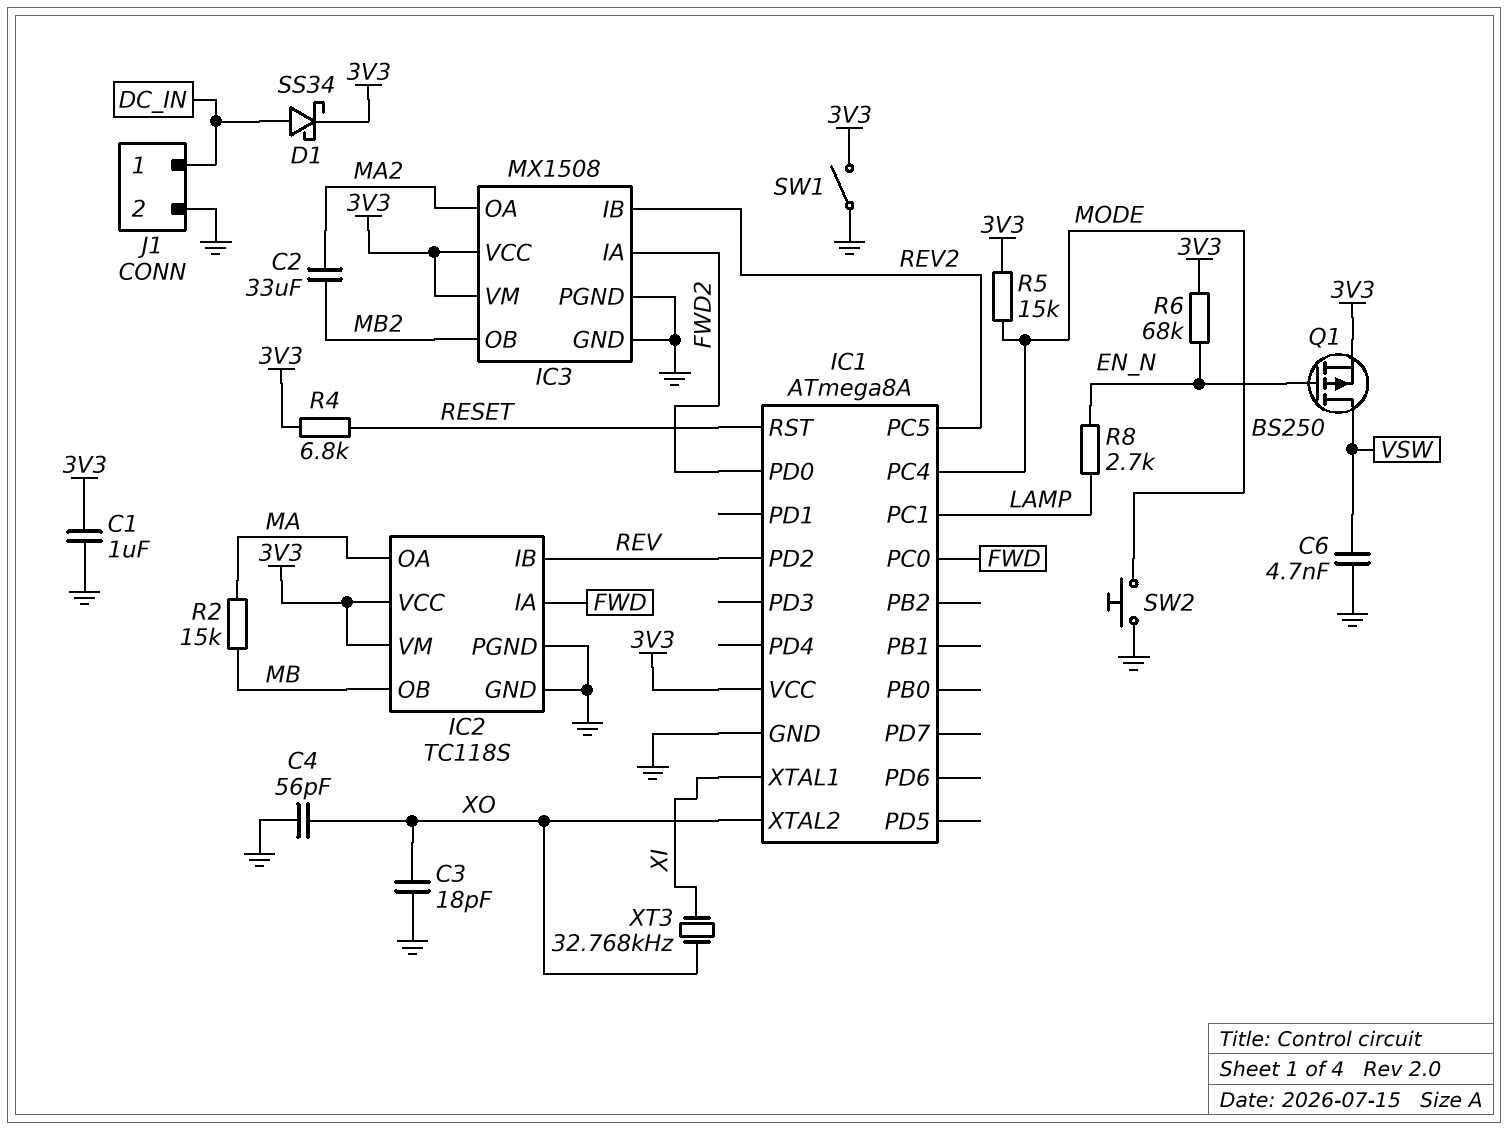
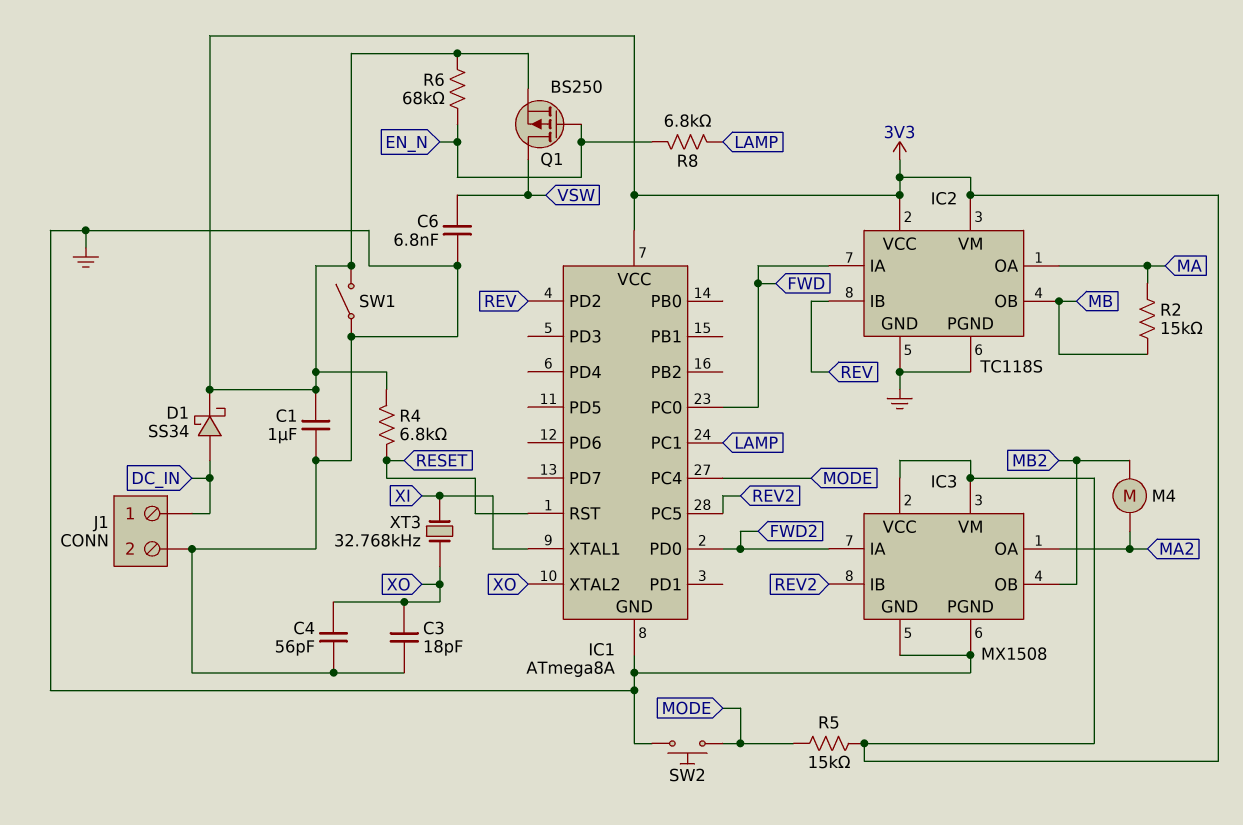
C2: 33uF (MA2, MB2) -> none
C6: 4.7nF (GND, VSW) -> 6.8nF (GND, VSW)
M4: none -> motor (MA2, MB2)
R8: 2.7k (EN_N, LAMP) -> 6.8k (EN_N, LAMP)

